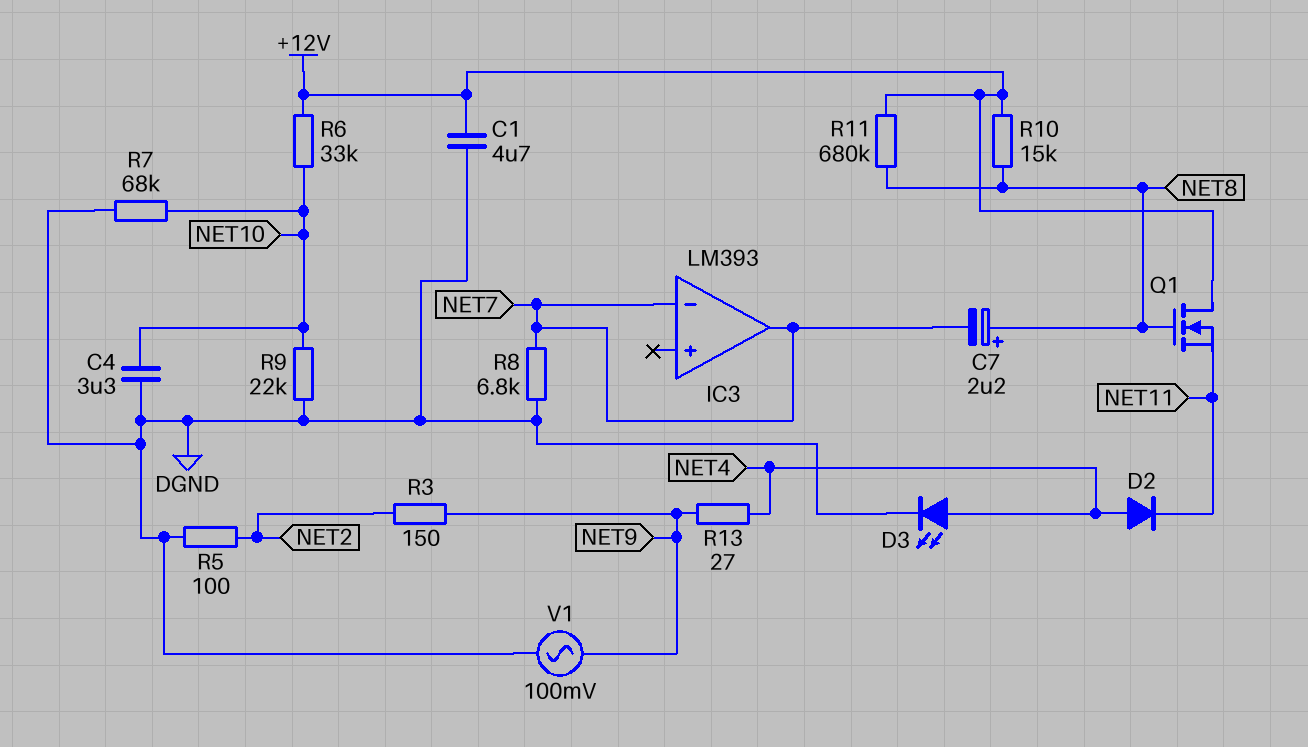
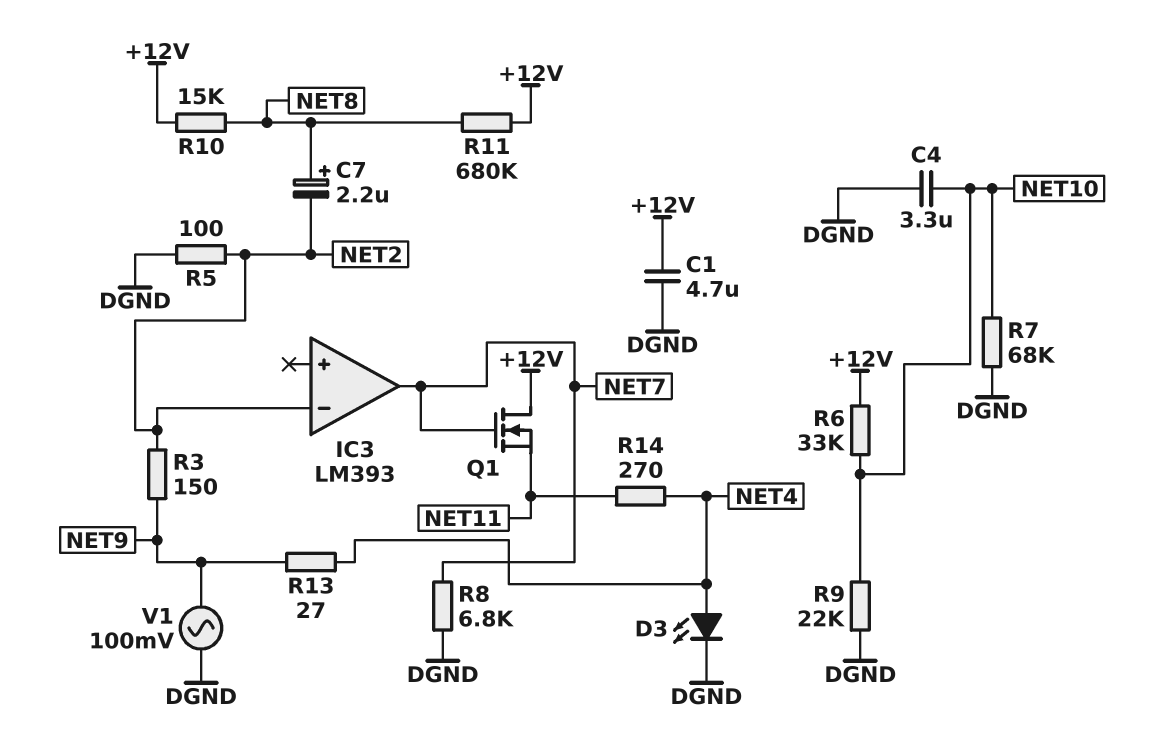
C7: 2.2uF (plus NET8, minus NET7) -> 2.2uF (plus NET8, minus NET2)
D2: diode (A NET4, K NET11) -> none
IC3 pin in-: NET7 -> NET2
Q1: NMOS (G NET8, D +12V, S NET11) -> NMOS (G NET7, D +12V, S NET11)
R14: none -> 270 (NET4, NET11)

